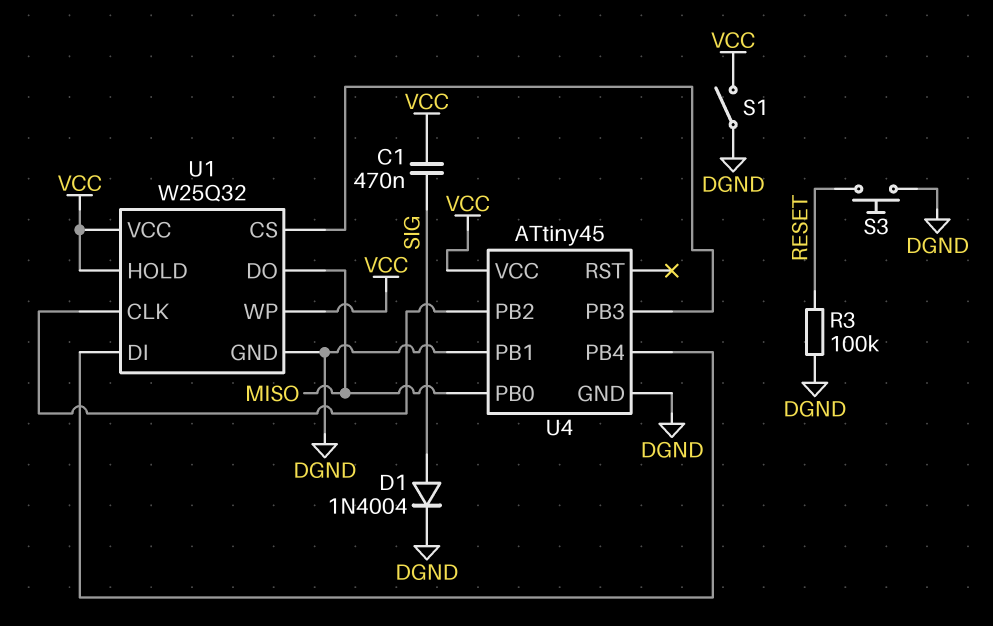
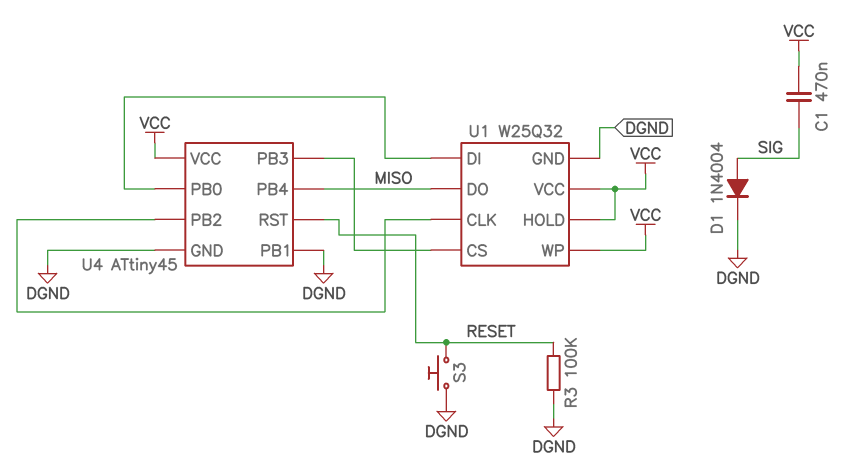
S1: switch (DGND, VCC) -> none
U4 pin PB0: MISO -> U1/DI
U4 pin PB4: U1/DI -> MISO
U4 pin RST: none -> RESET

